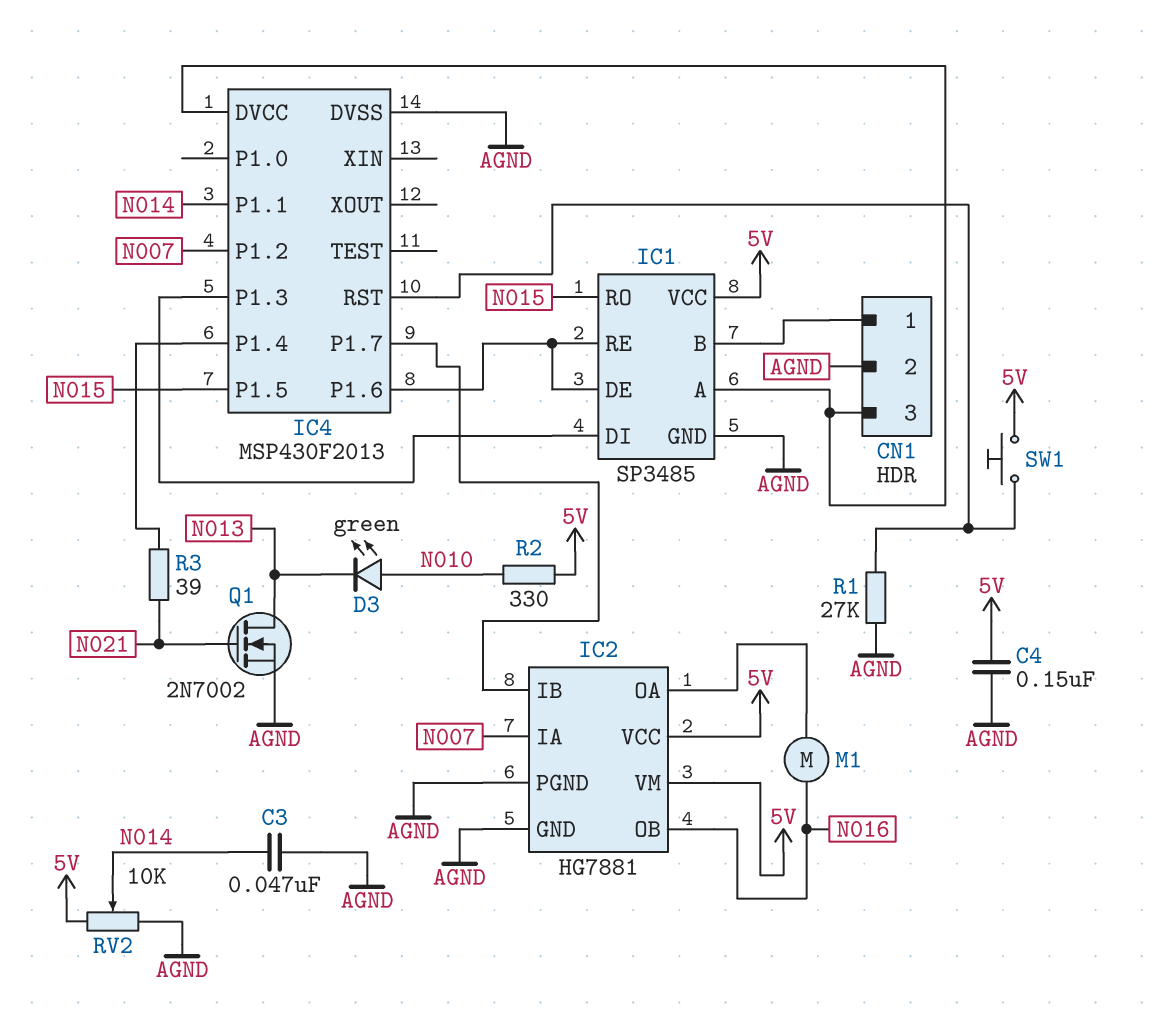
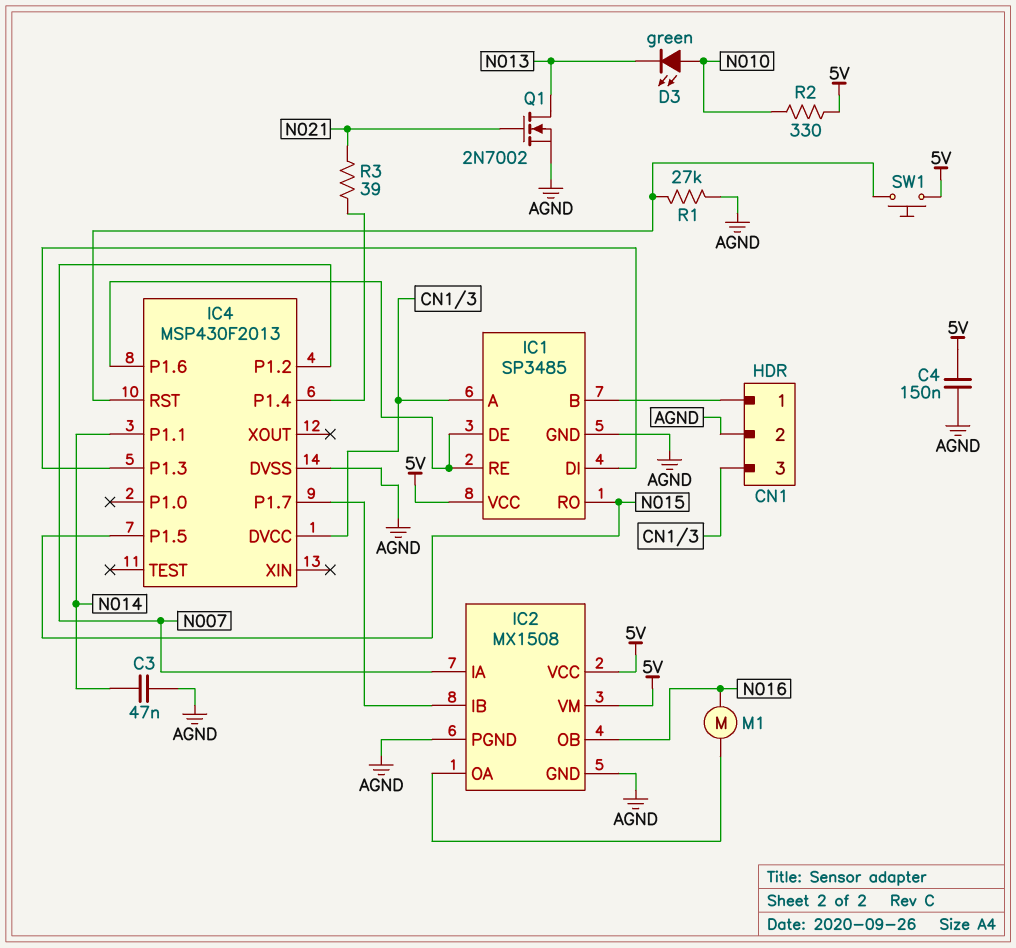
IC2: HG7881 -> MX1508
RV2: 10k (5V, AGND, wiper N014) -> none

